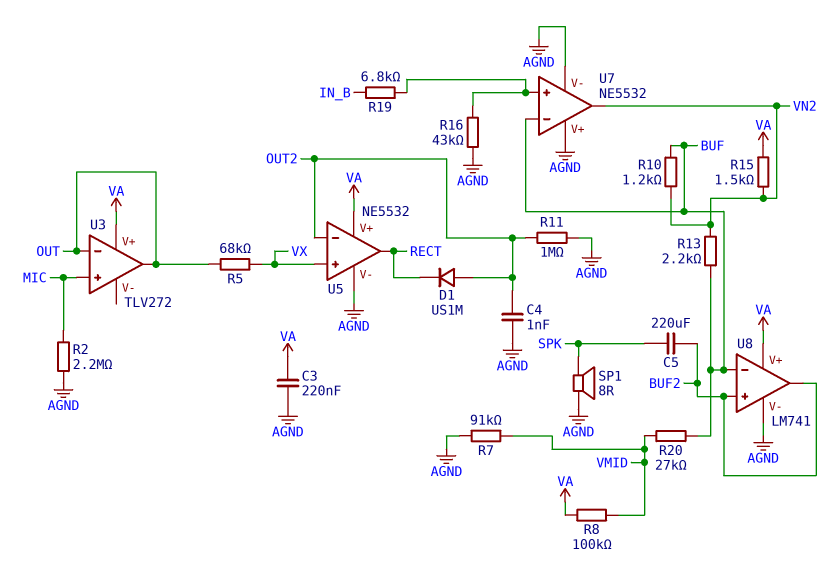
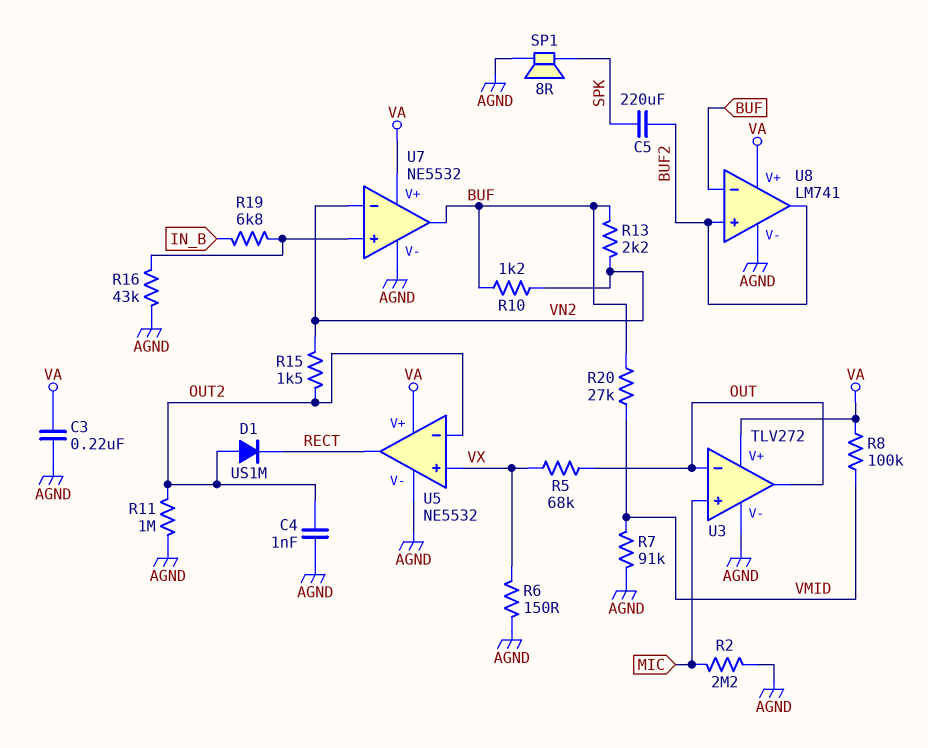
R6: none -> 150 (AGND, VX)
R15: 1.5k (VA, VN2) -> 1.5k (OUT2, VN2)
U3 pin V-: none -> AGND
U7 pin V+: AGND -> VA
U7 pin in-: BUF -> VN2
U7 pin out: VN2 -> BUF

